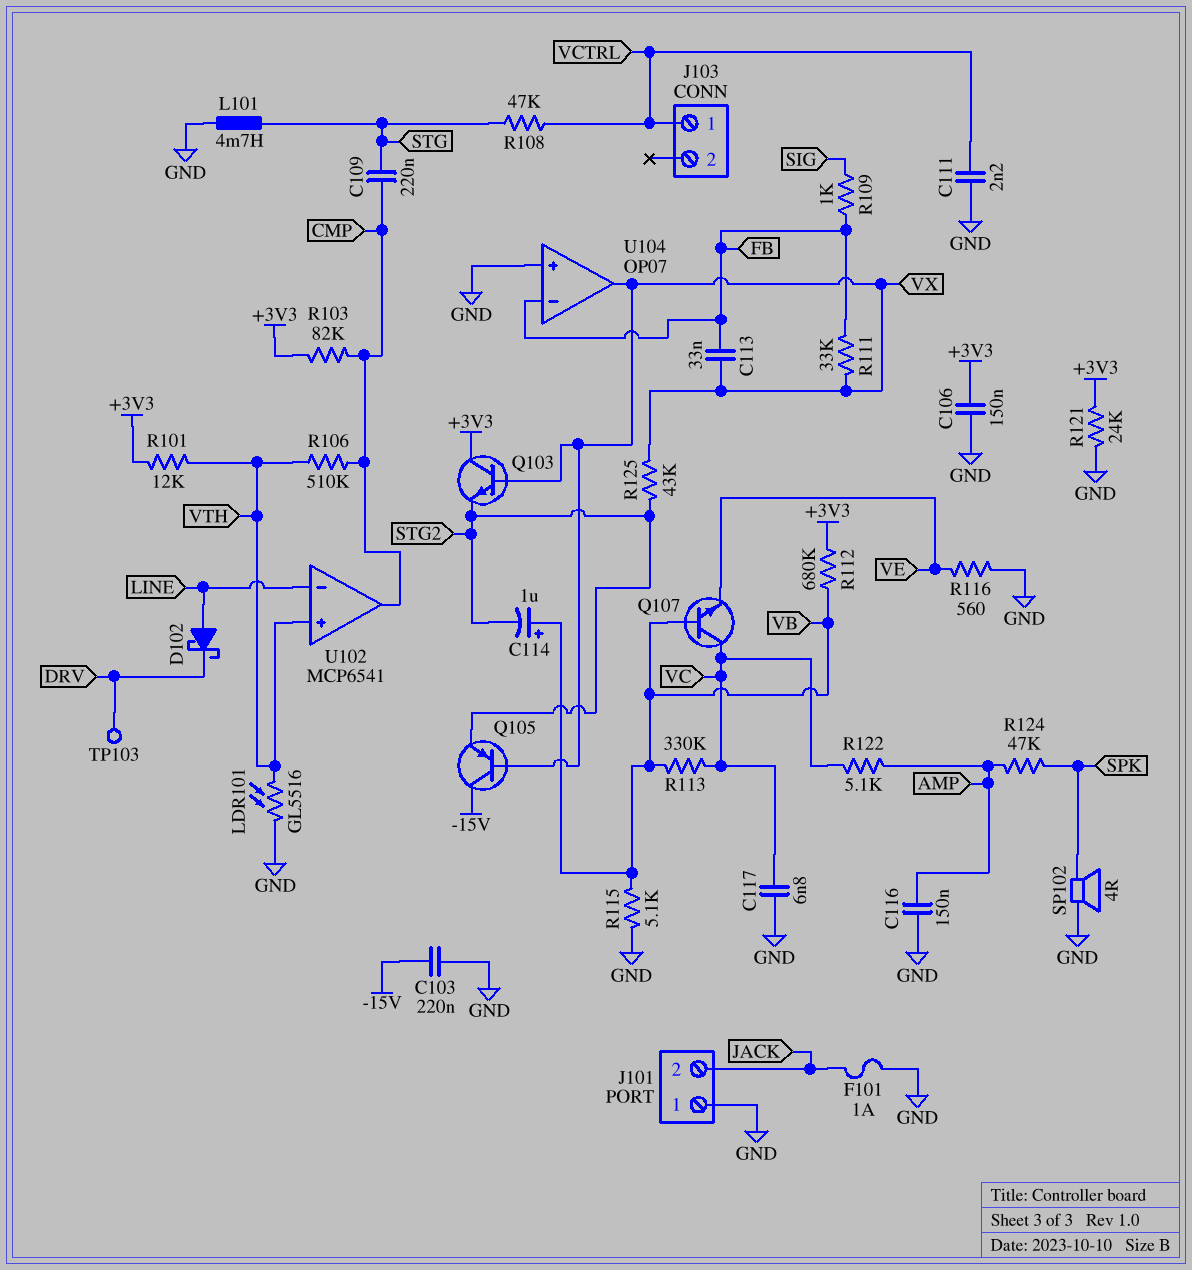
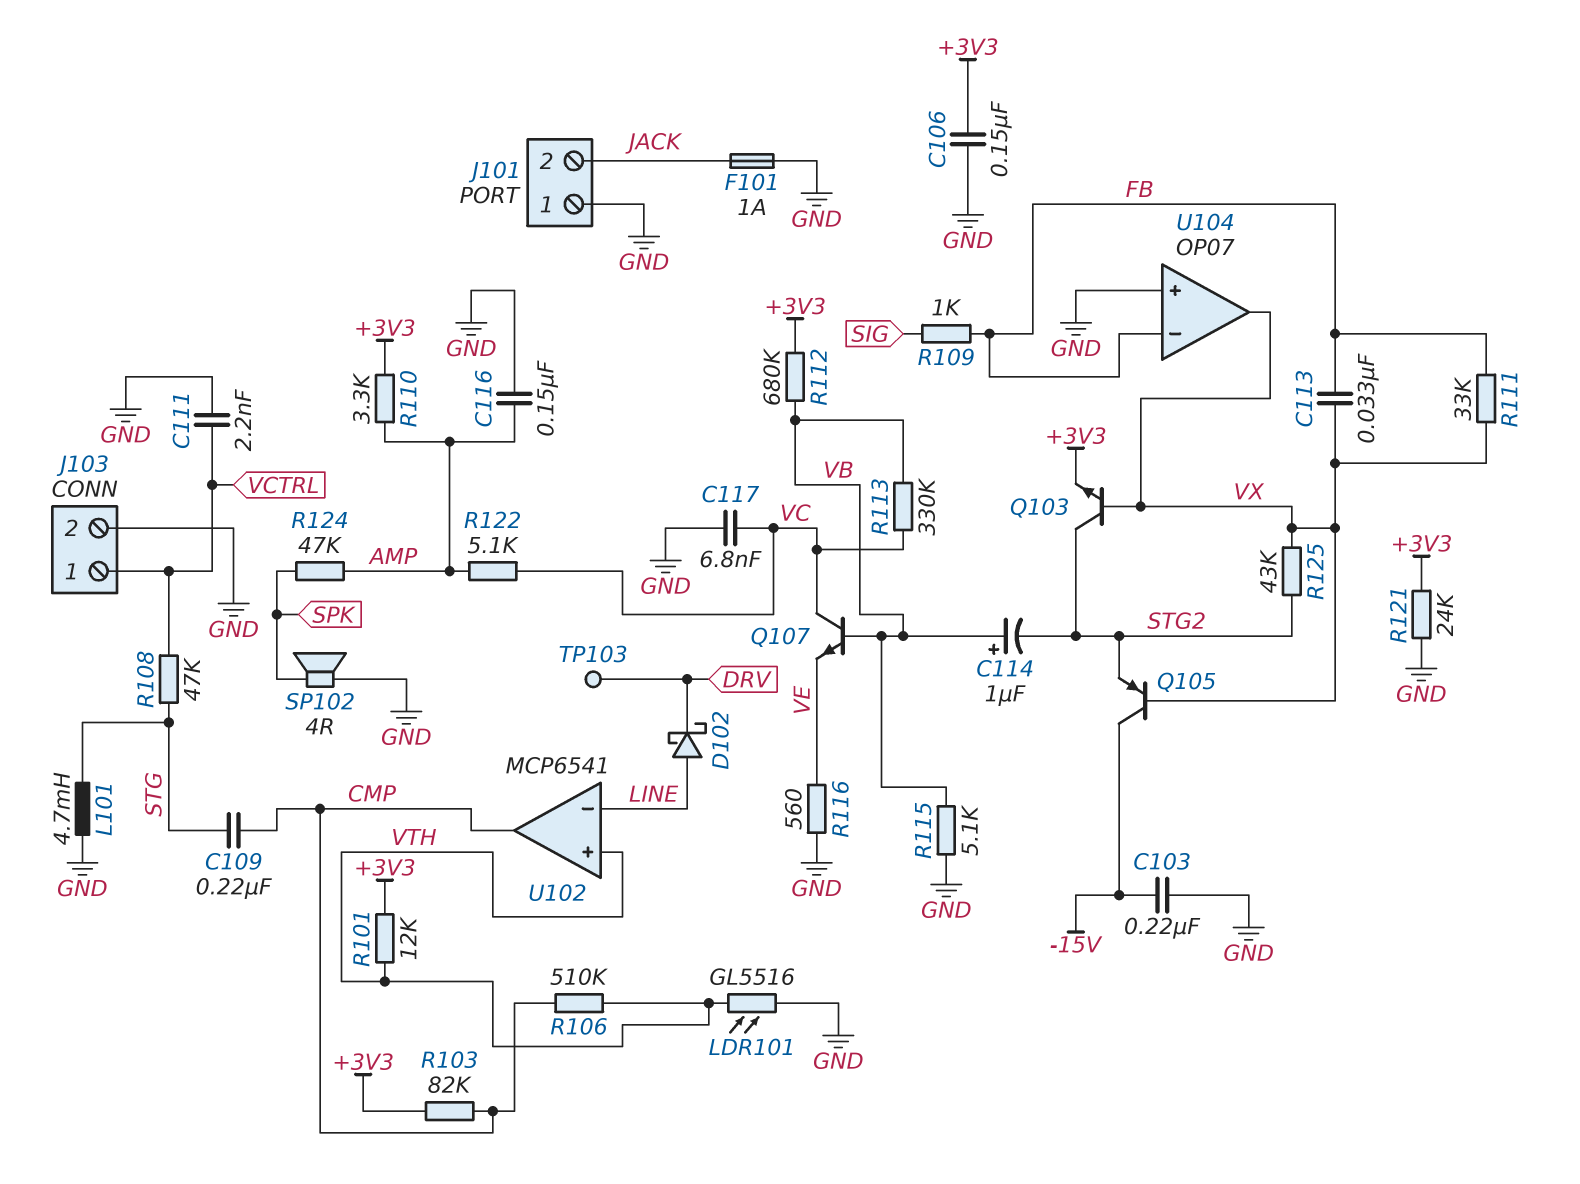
J103 pin 2: none -> GND
Q103: NPN (B VX, C +3V3, E STG2) -> NPN (B VX, C STG2, E +3V3)
R110: none -> 3.3k (+3V3, AMP)

